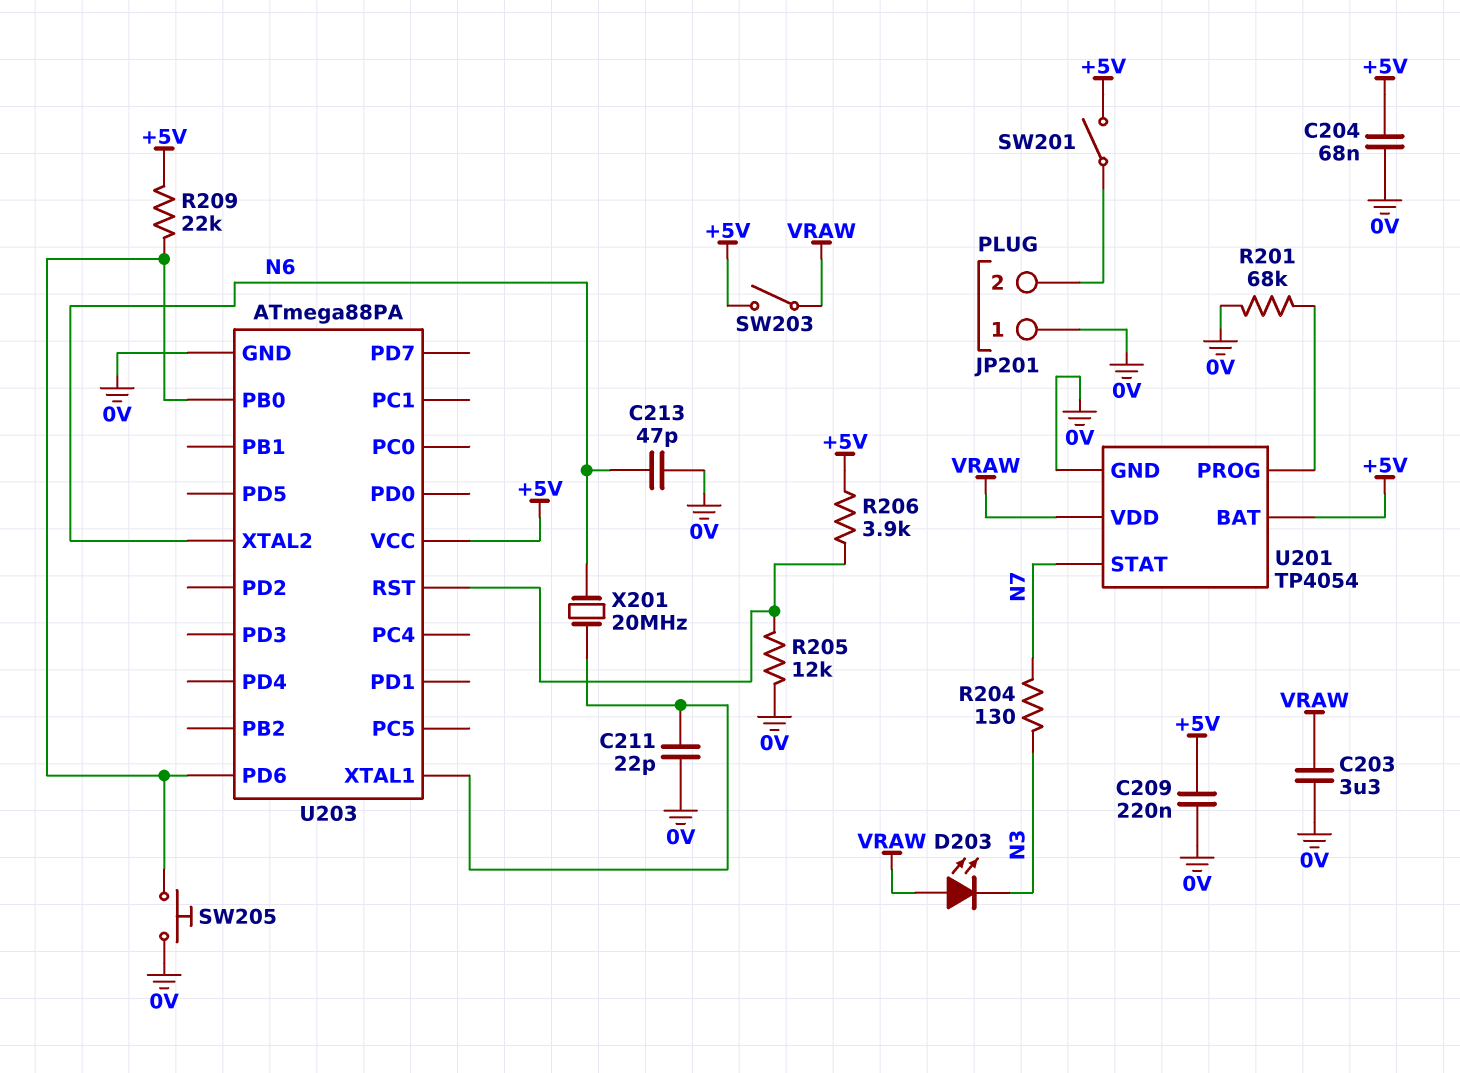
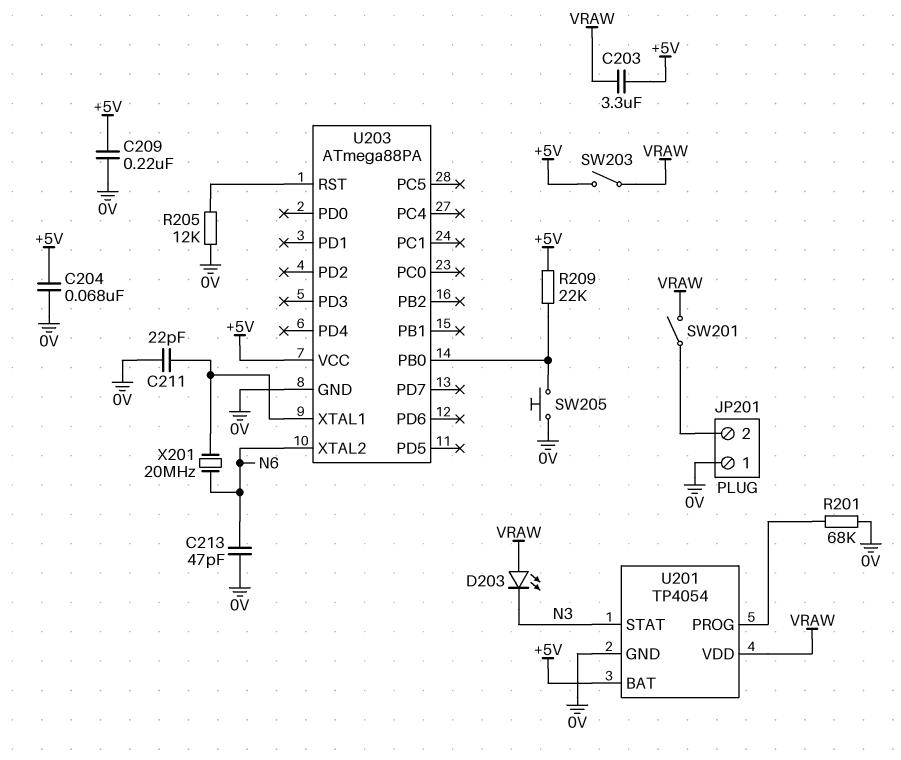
C203: 3.3uF (0V, VRAW) -> 3.3uF (+5V, VRAW)
R204: 130 (N3, N7) -> none
R206: 3.9k (+5V, U203/RST) -> none
SW201: switch (+5V, JP201/2) -> switch (JP201/2, VRAW)
U201 pin STAT: N7 -> N3
U203 pin PD6: U203/PB0 -> none

